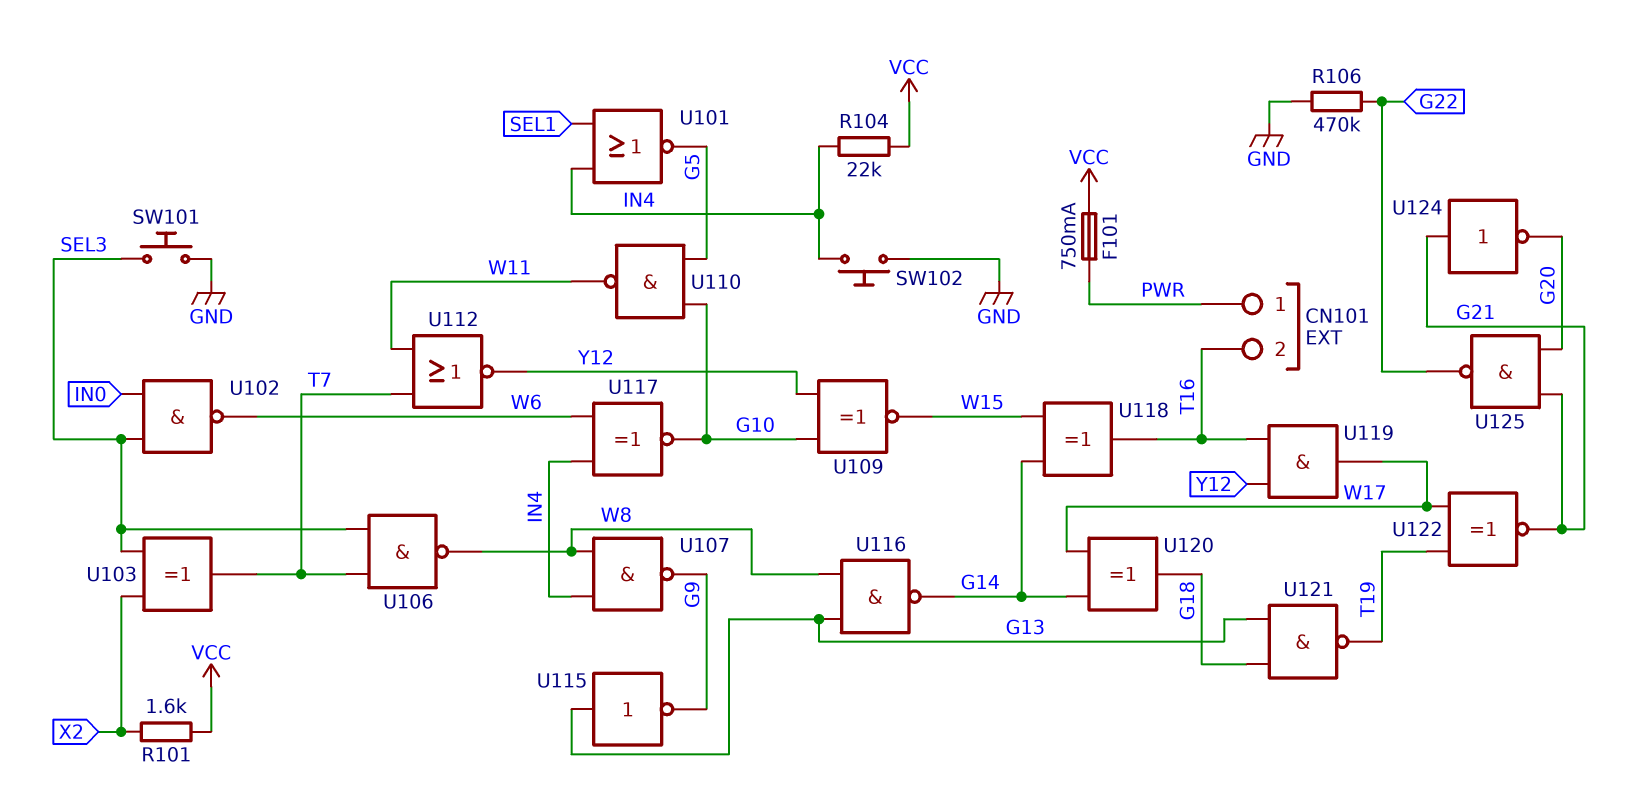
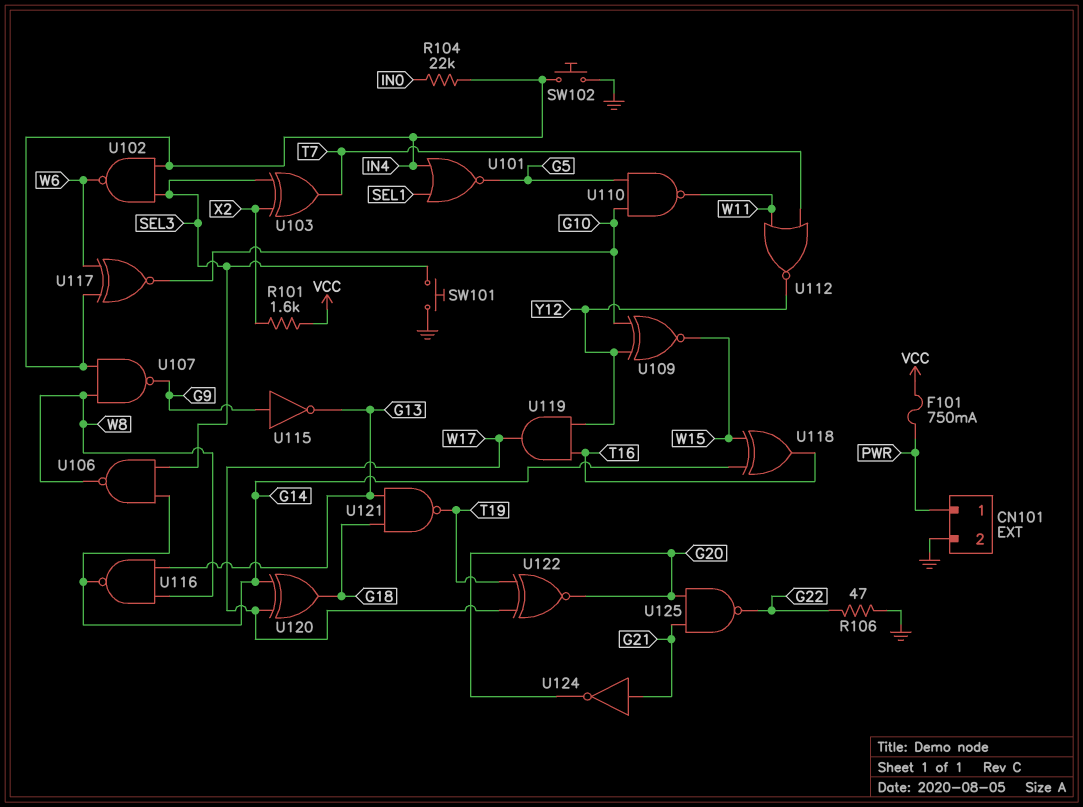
CN101 pin 2: T16 -> GND
R104: 22k (IN4, VCC) -> 22k (IN0, IN4)
R106: 470k (G22, GND) -> 47 (G22, GND)
U102: NAND (in IN0, in SEL3, out W6) -> NAND (in IN4, in SEL3, out W6)
U106: NAND (in SEL3, in T7, out W8) -> NAND (in G14, in SEL3, out W8)
U115: NOT (in G13, out G9) -> NOT (in G9, out G13)
U122: XNOR (in T19, in W17, out G21) -> XNOR (in T19, in W17, out G20)

